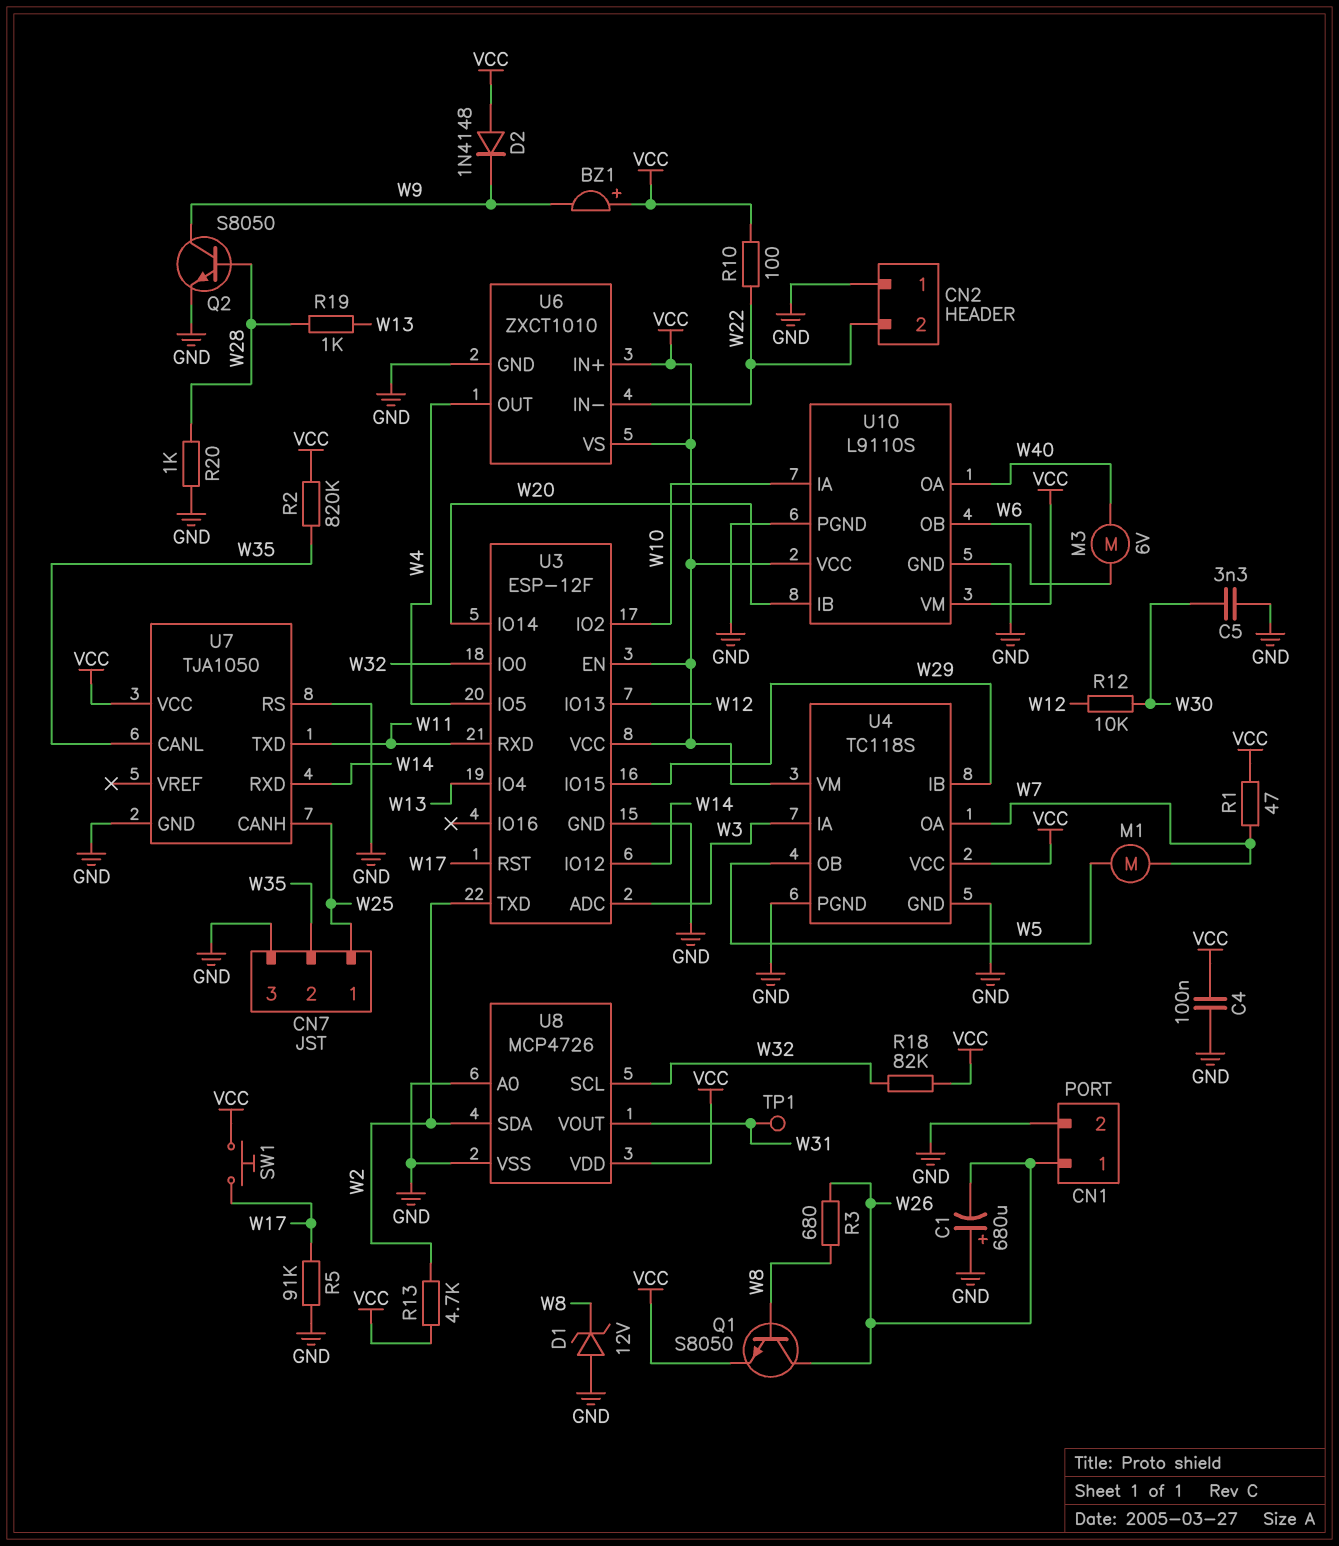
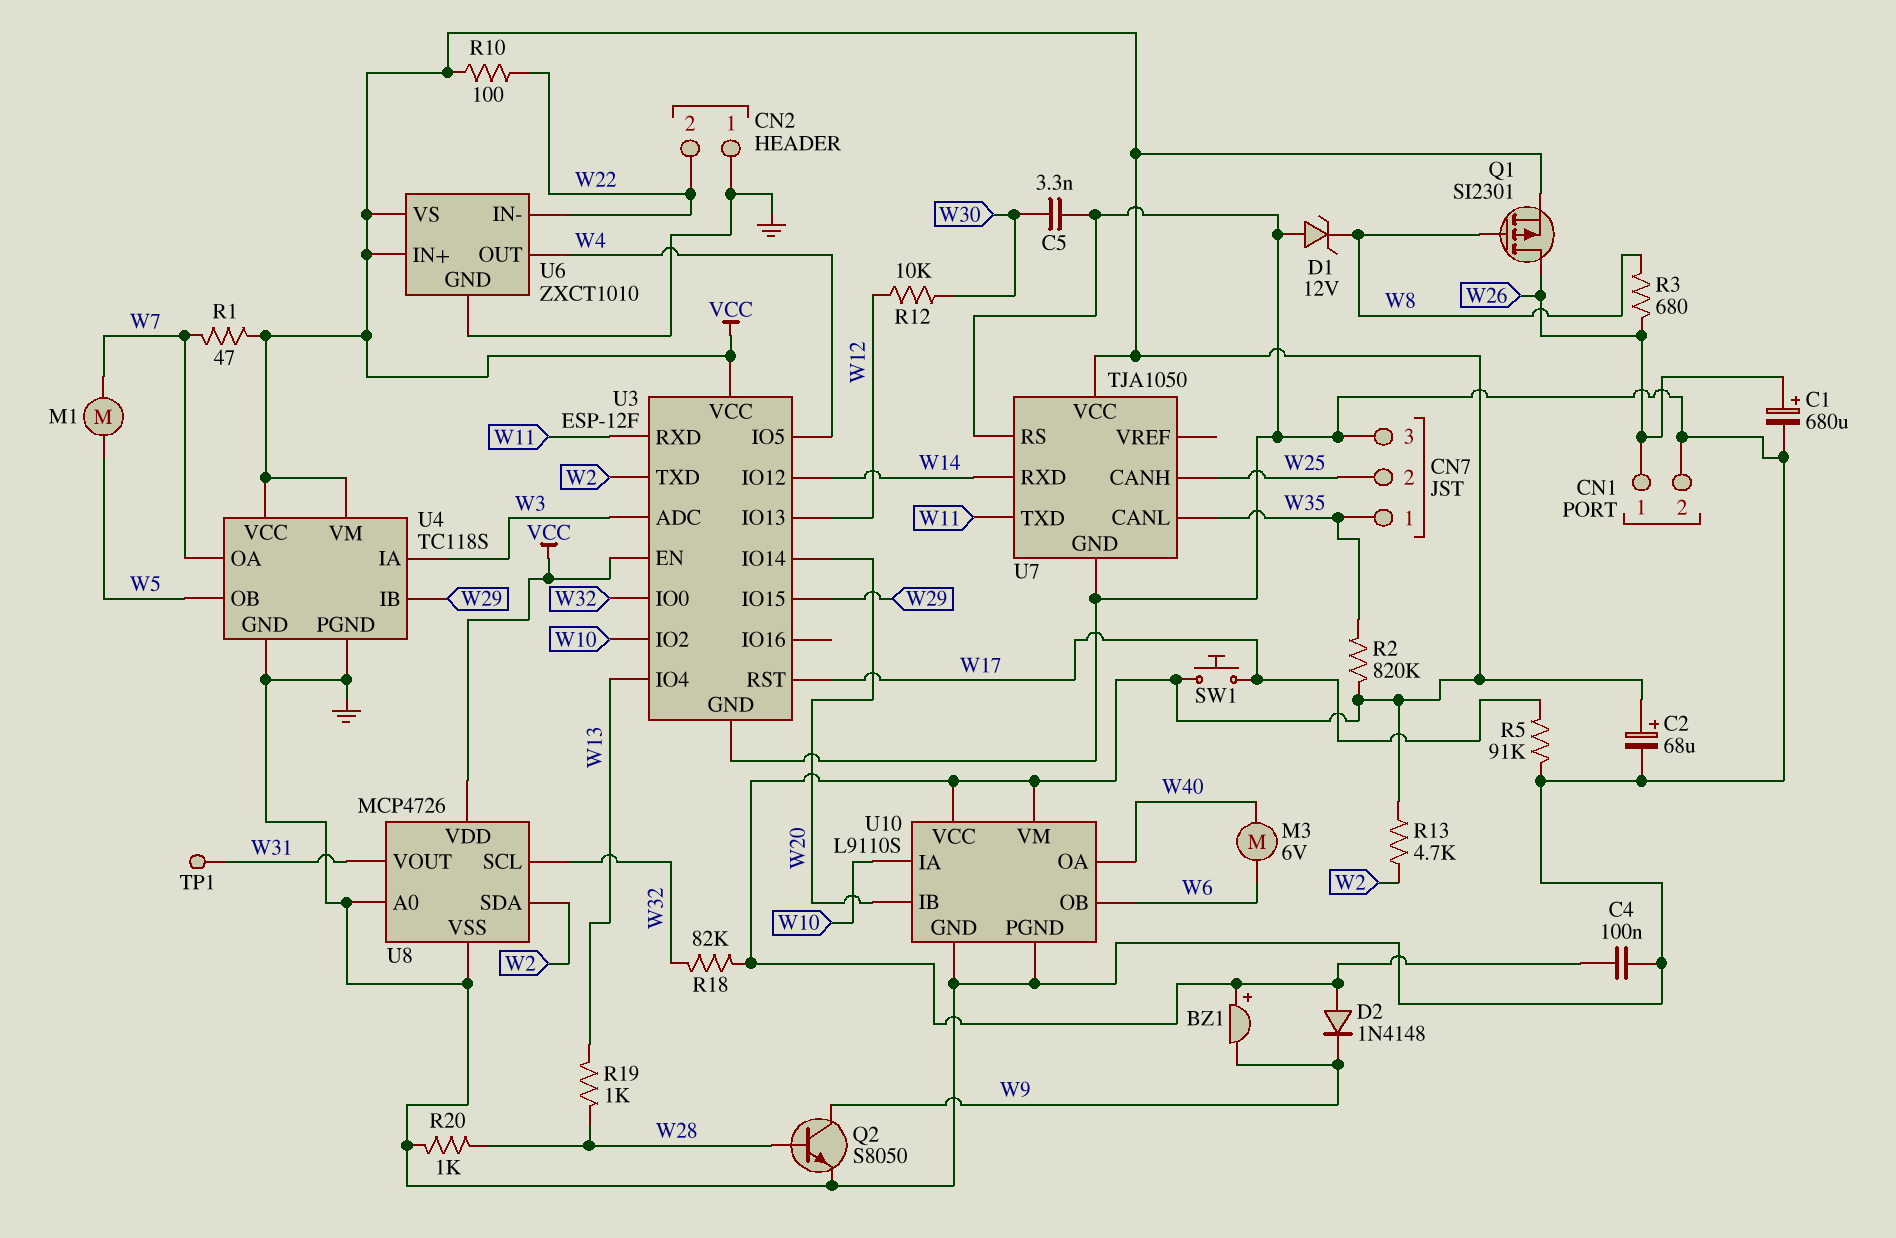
C1: 680uF (plus GND, minus W26) -> 680uF (plus W26, minus GND)
C2: none -> 68uF (plus VCC, minus GND)
CN7 pin 1: W25 -> W35
CN7 pin 2: W35 -> W25
Q1: NPN S8050 (B W8, C W26, E VCC) -> PMOS SI2301 (G W8, D W26, S VCC)

